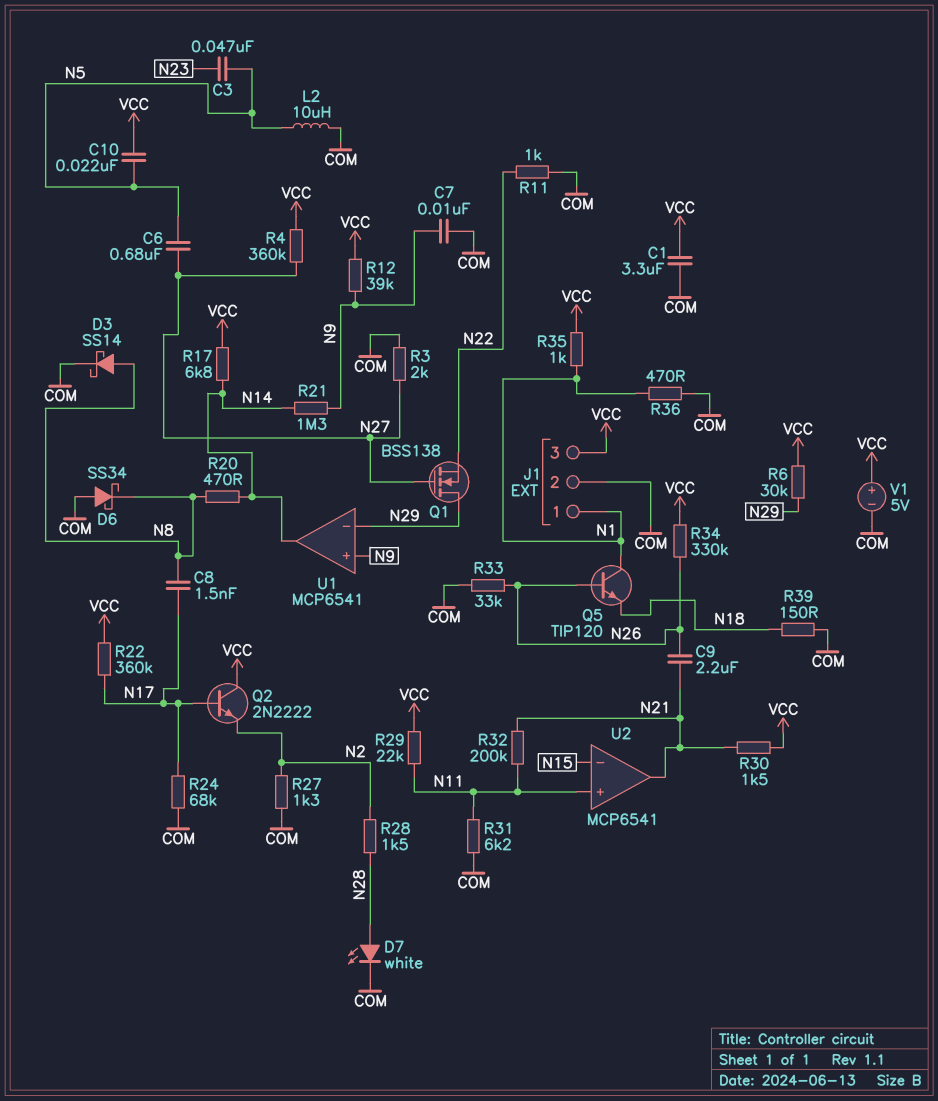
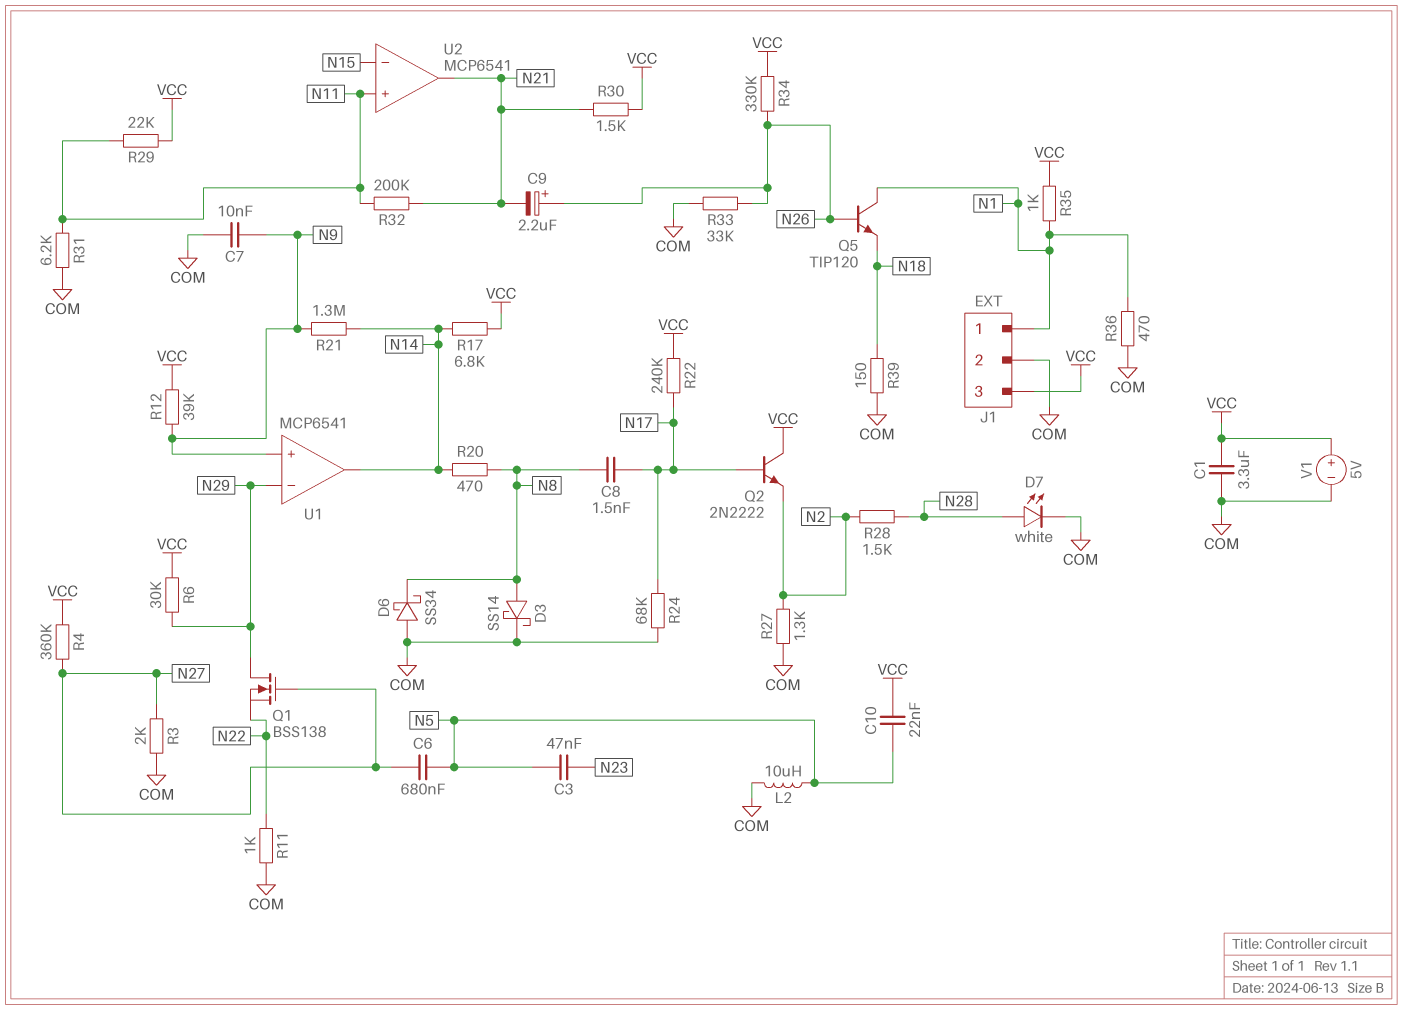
C9: 2.2uF (N21, N26) -> 2.2uF (plus N26, minus N21)
R22: 360k (N17, VCC) -> 240k (N17, VCC)

